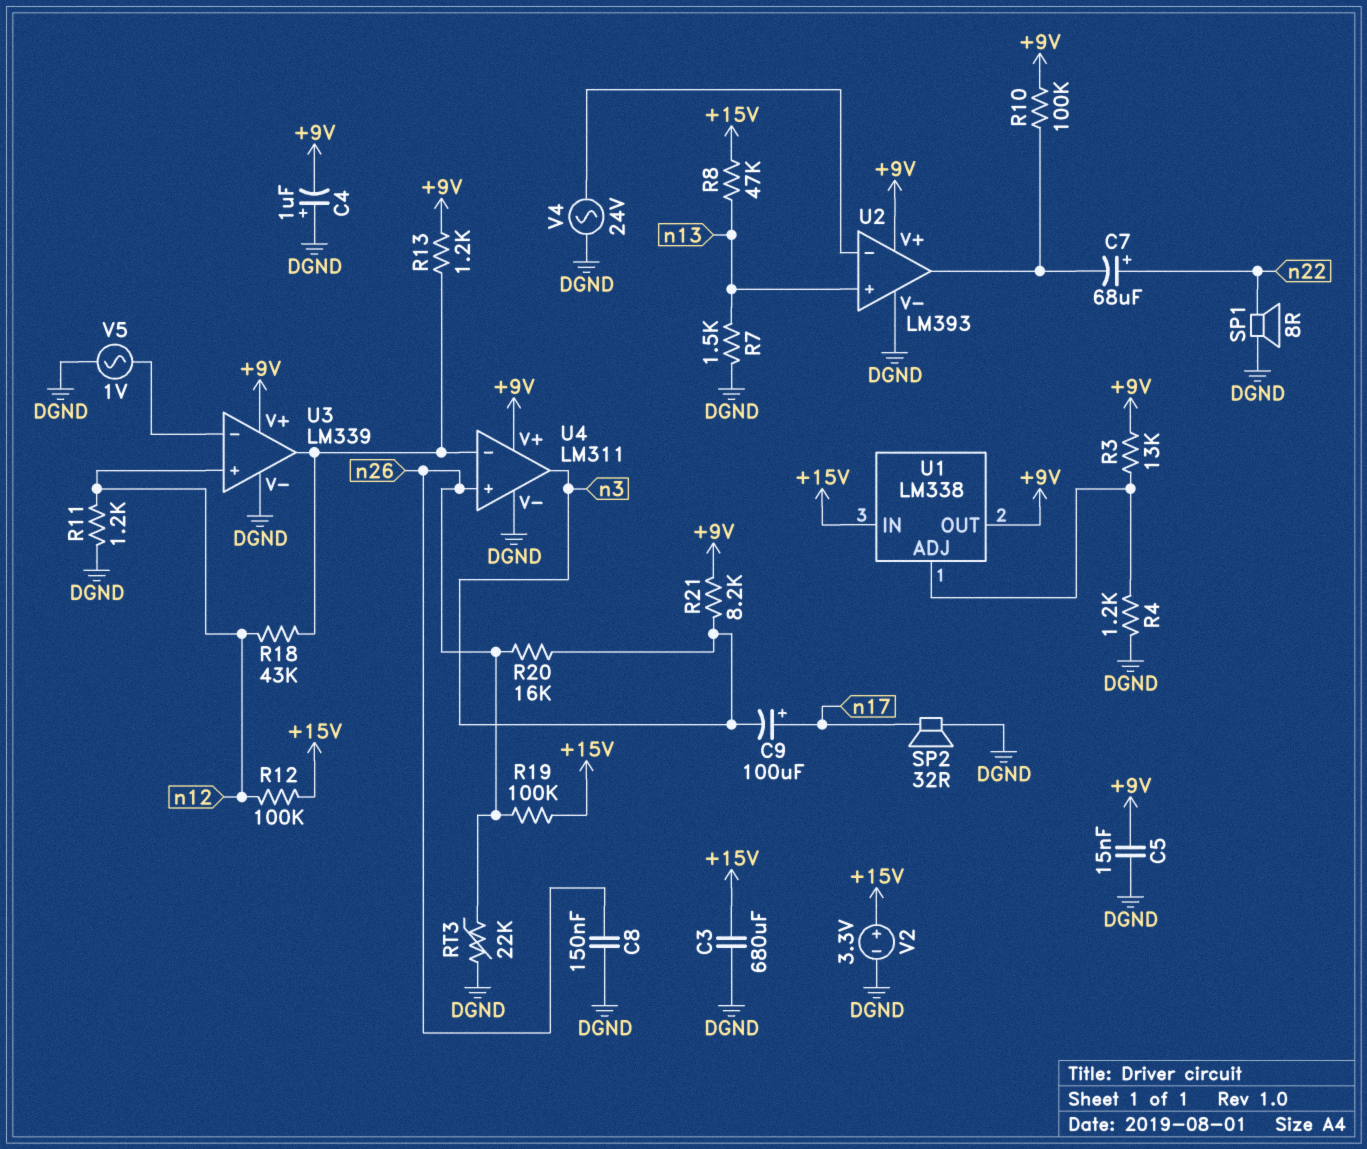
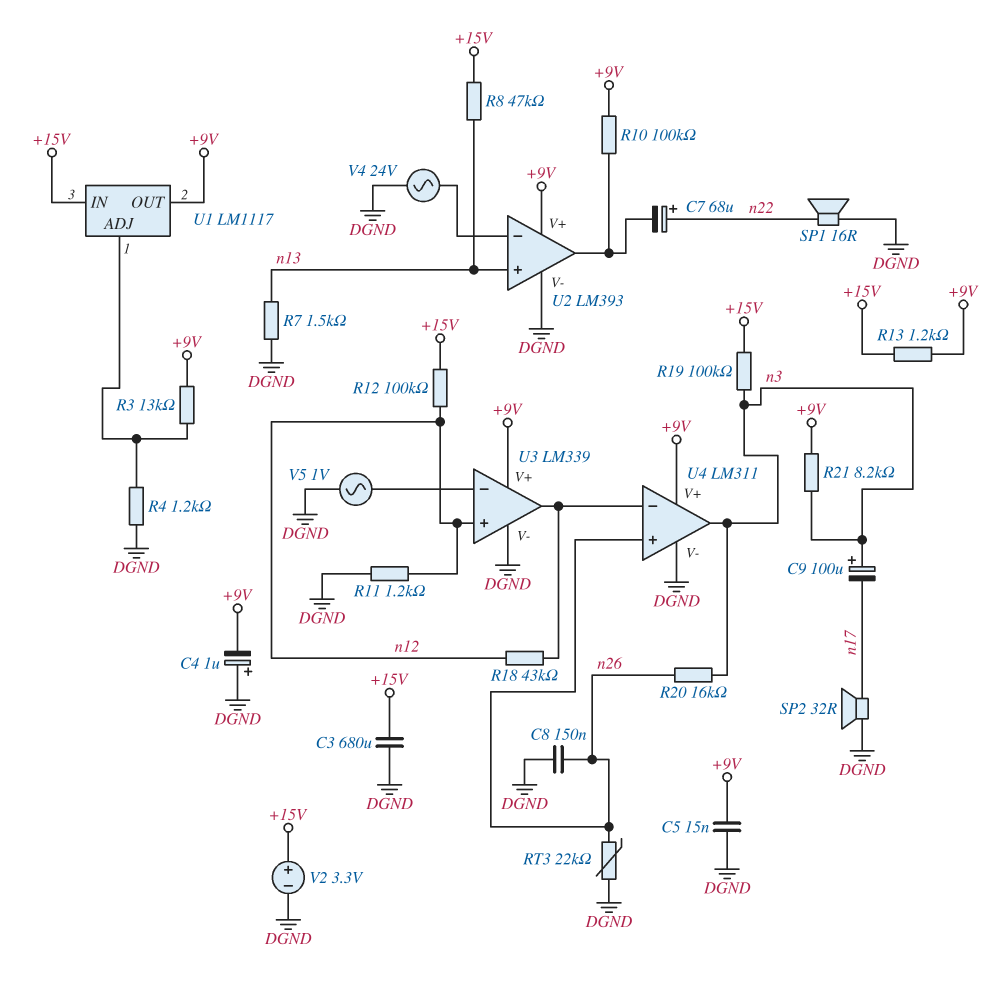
C9: 100uF (plus n17, minus n3) -> 100uF (plus n3, minus n17)
R13: 1.2k (+9V, U3/out) -> 1.2k (+9V, +15V)
R19: 100k (+15V, n26) -> 100k (+15V, n3)
SP1: speaker 8R (DGND, n22) -> speaker 16R (DGND, n22)
U1: LM338 -> LM1117

